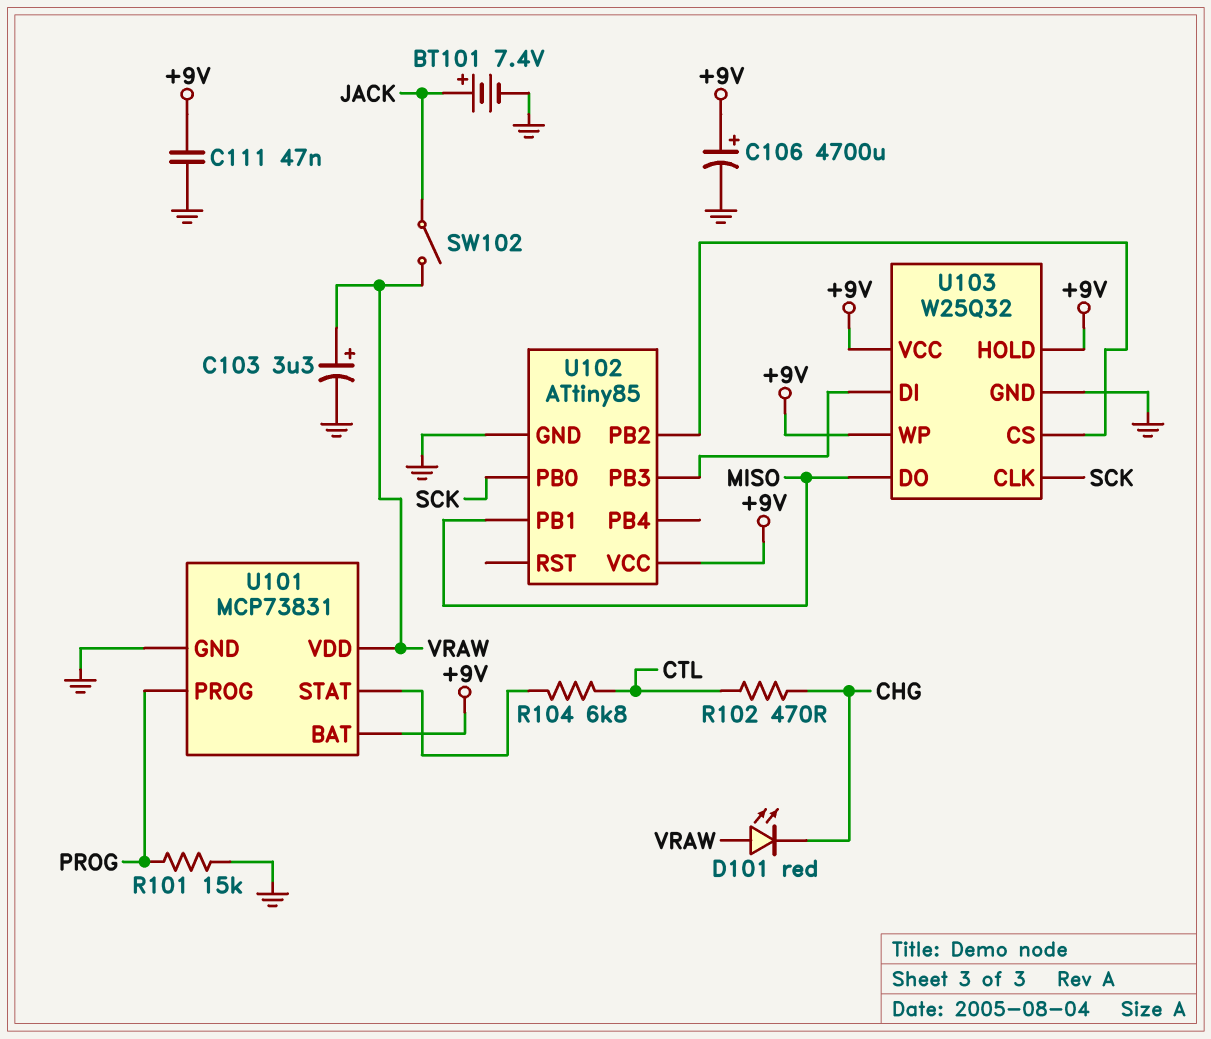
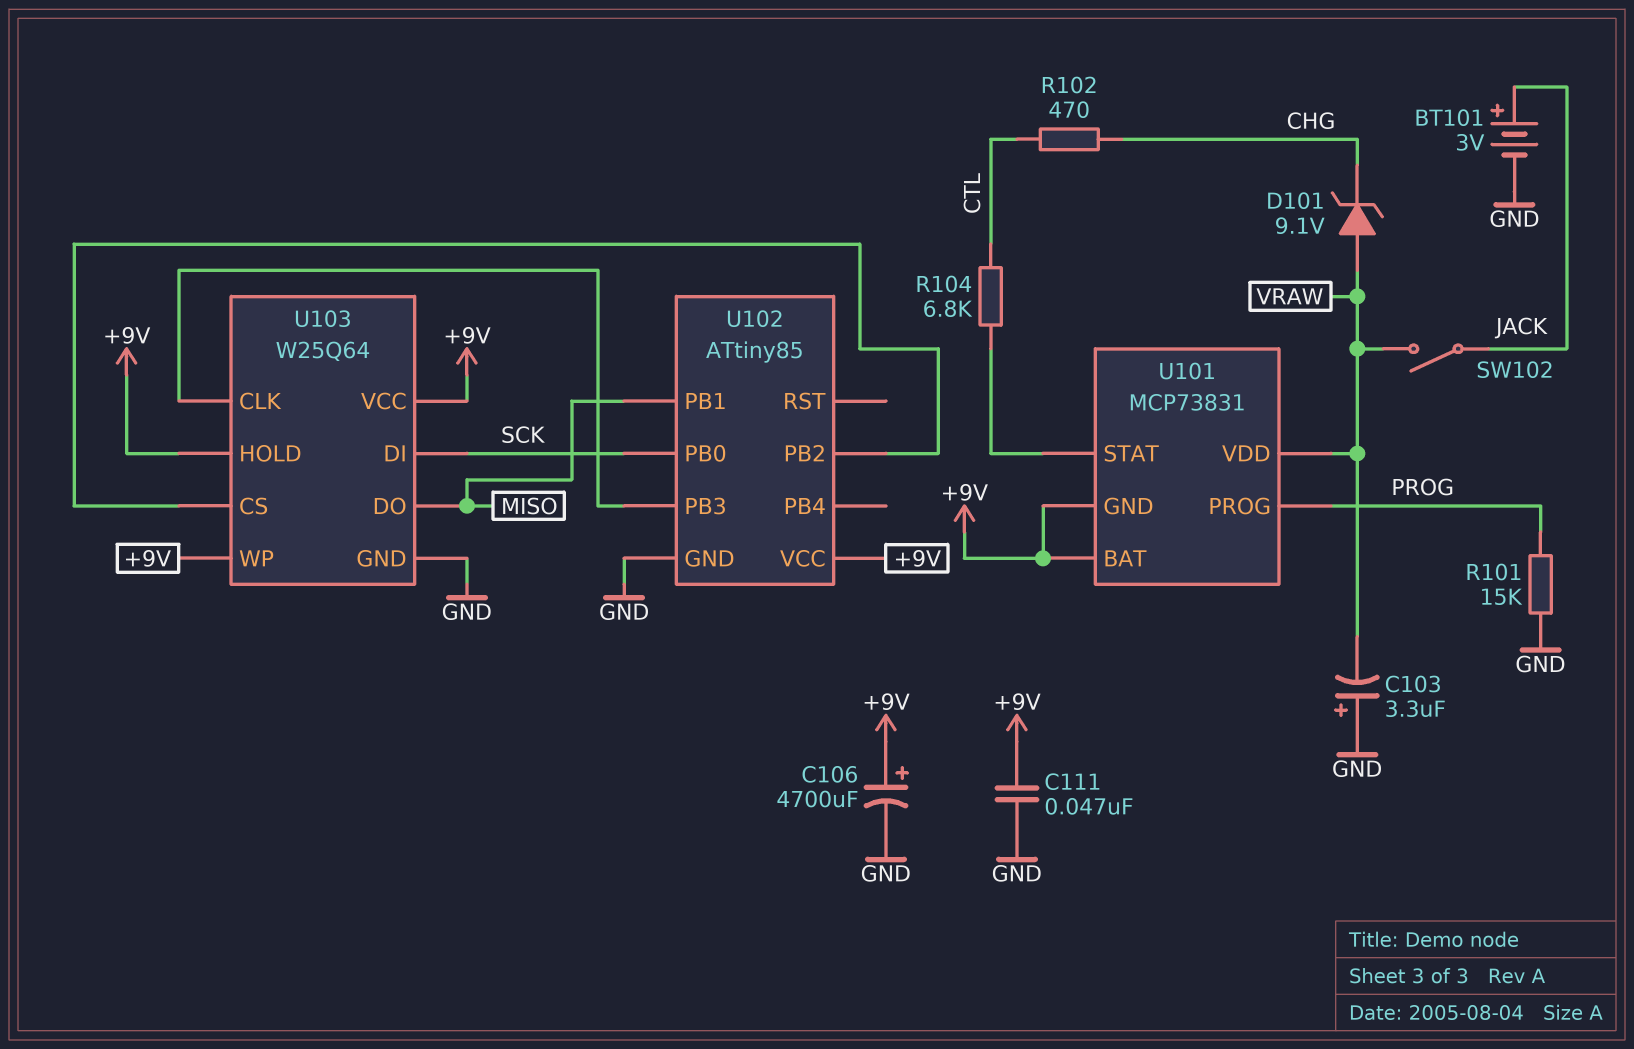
BT101: 7.4V (plus JACK, minus GND) -> 3V (plus JACK, minus GND)
C103: 3.3uF (plus VRAW, minus GND) -> 3.3uF (plus GND, minus VRAW)
D101: LED red (A VRAW, K CHG) -> zener 9.1V (A VRAW, K CHG)
U101 pin GND: GND -> +9V
U103: W25Q32 -> W25Q64
U103 pin CLK: SCK -> U102/PB3
U103 pin DI: U102/PB3 -> SCK

